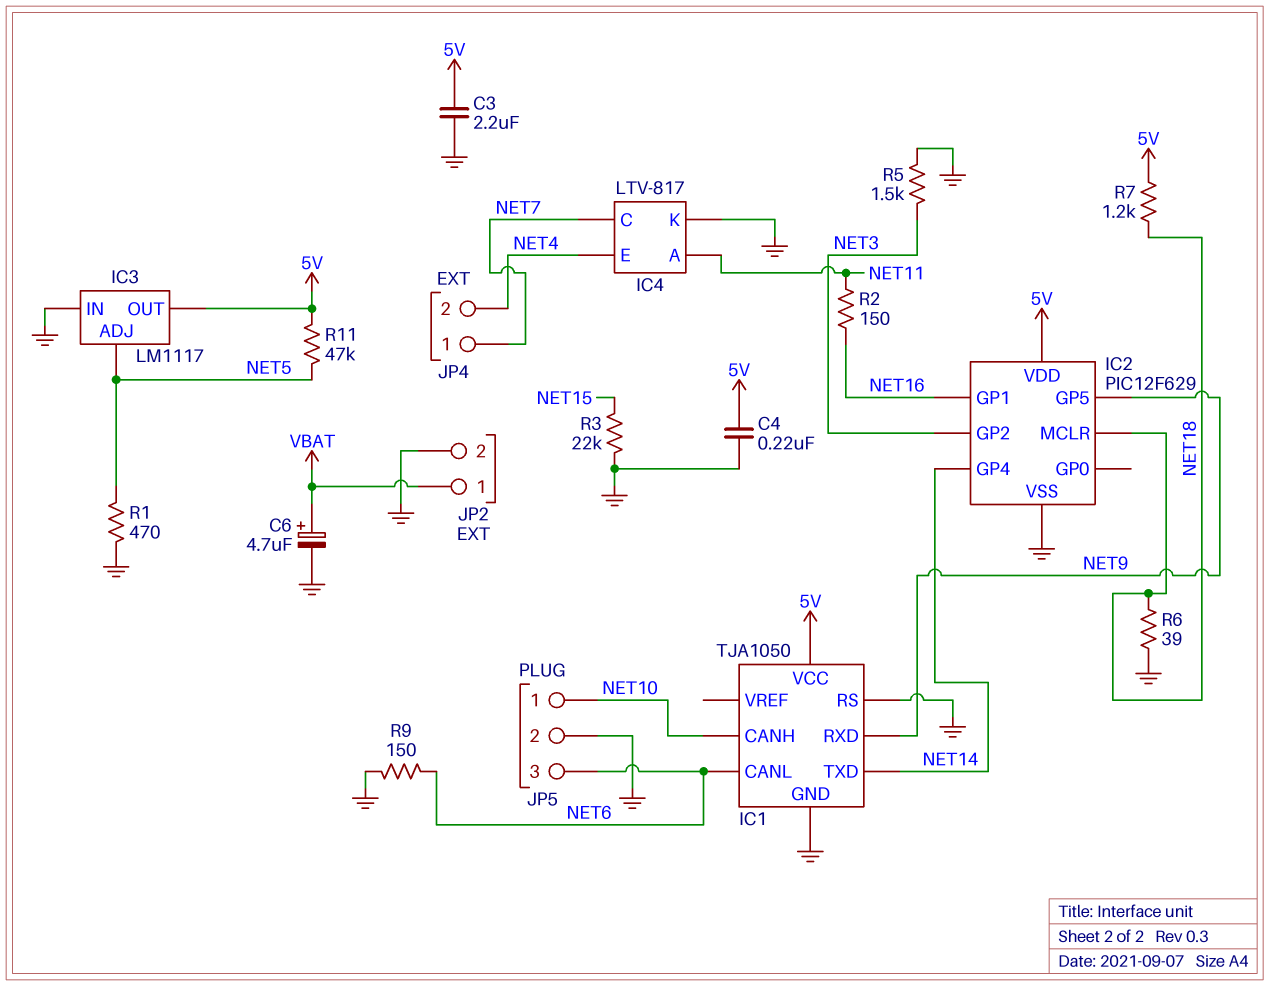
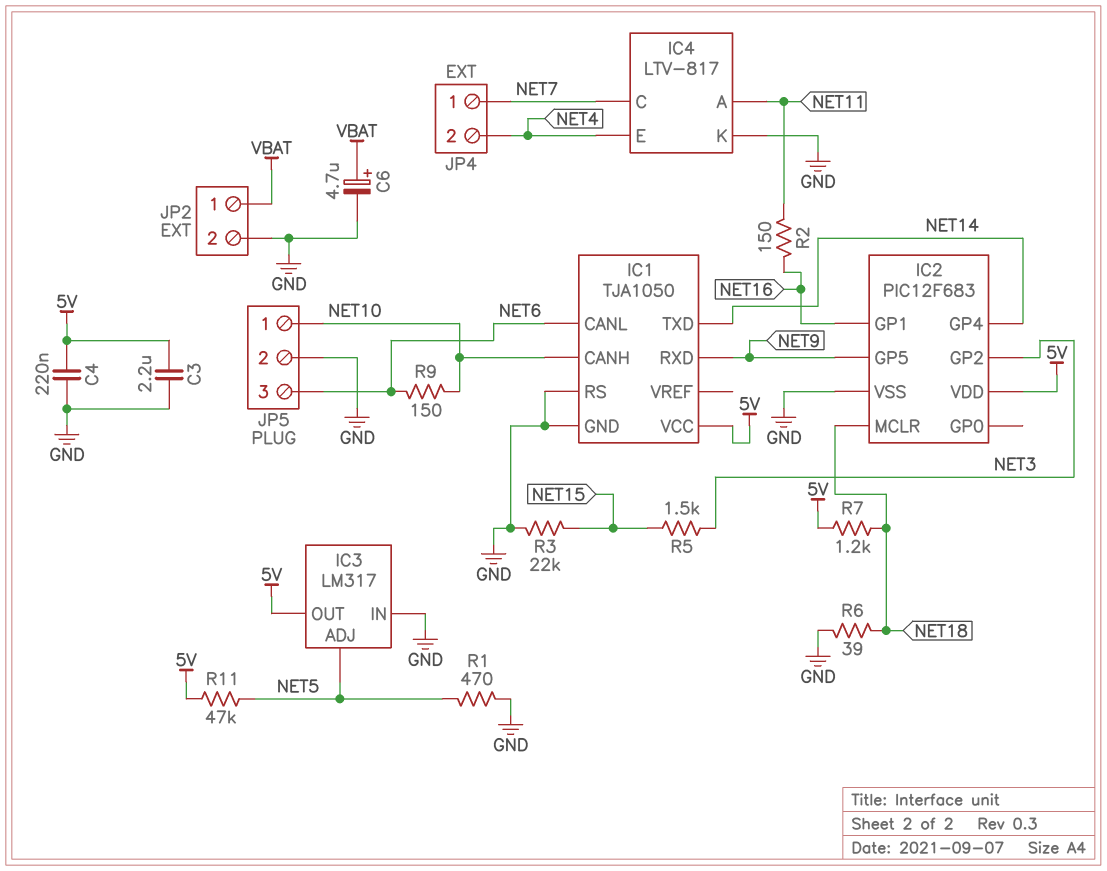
IC2: PIC12F629 -> PIC12F683
IC3: LM1117 -> LM317
R5: 1.5k (GND, NET3) -> 1.5k (NET3, NET15)
R9: 150 (GND, NET6) -> 150 (NET6, NET10)

